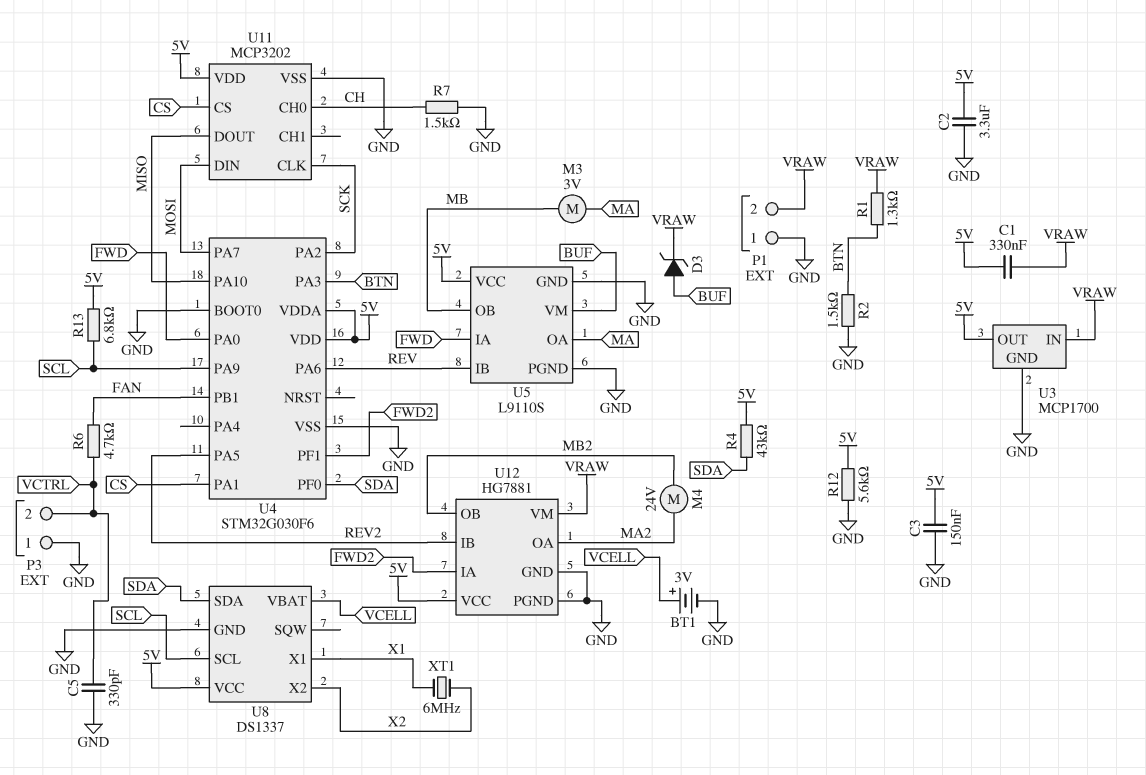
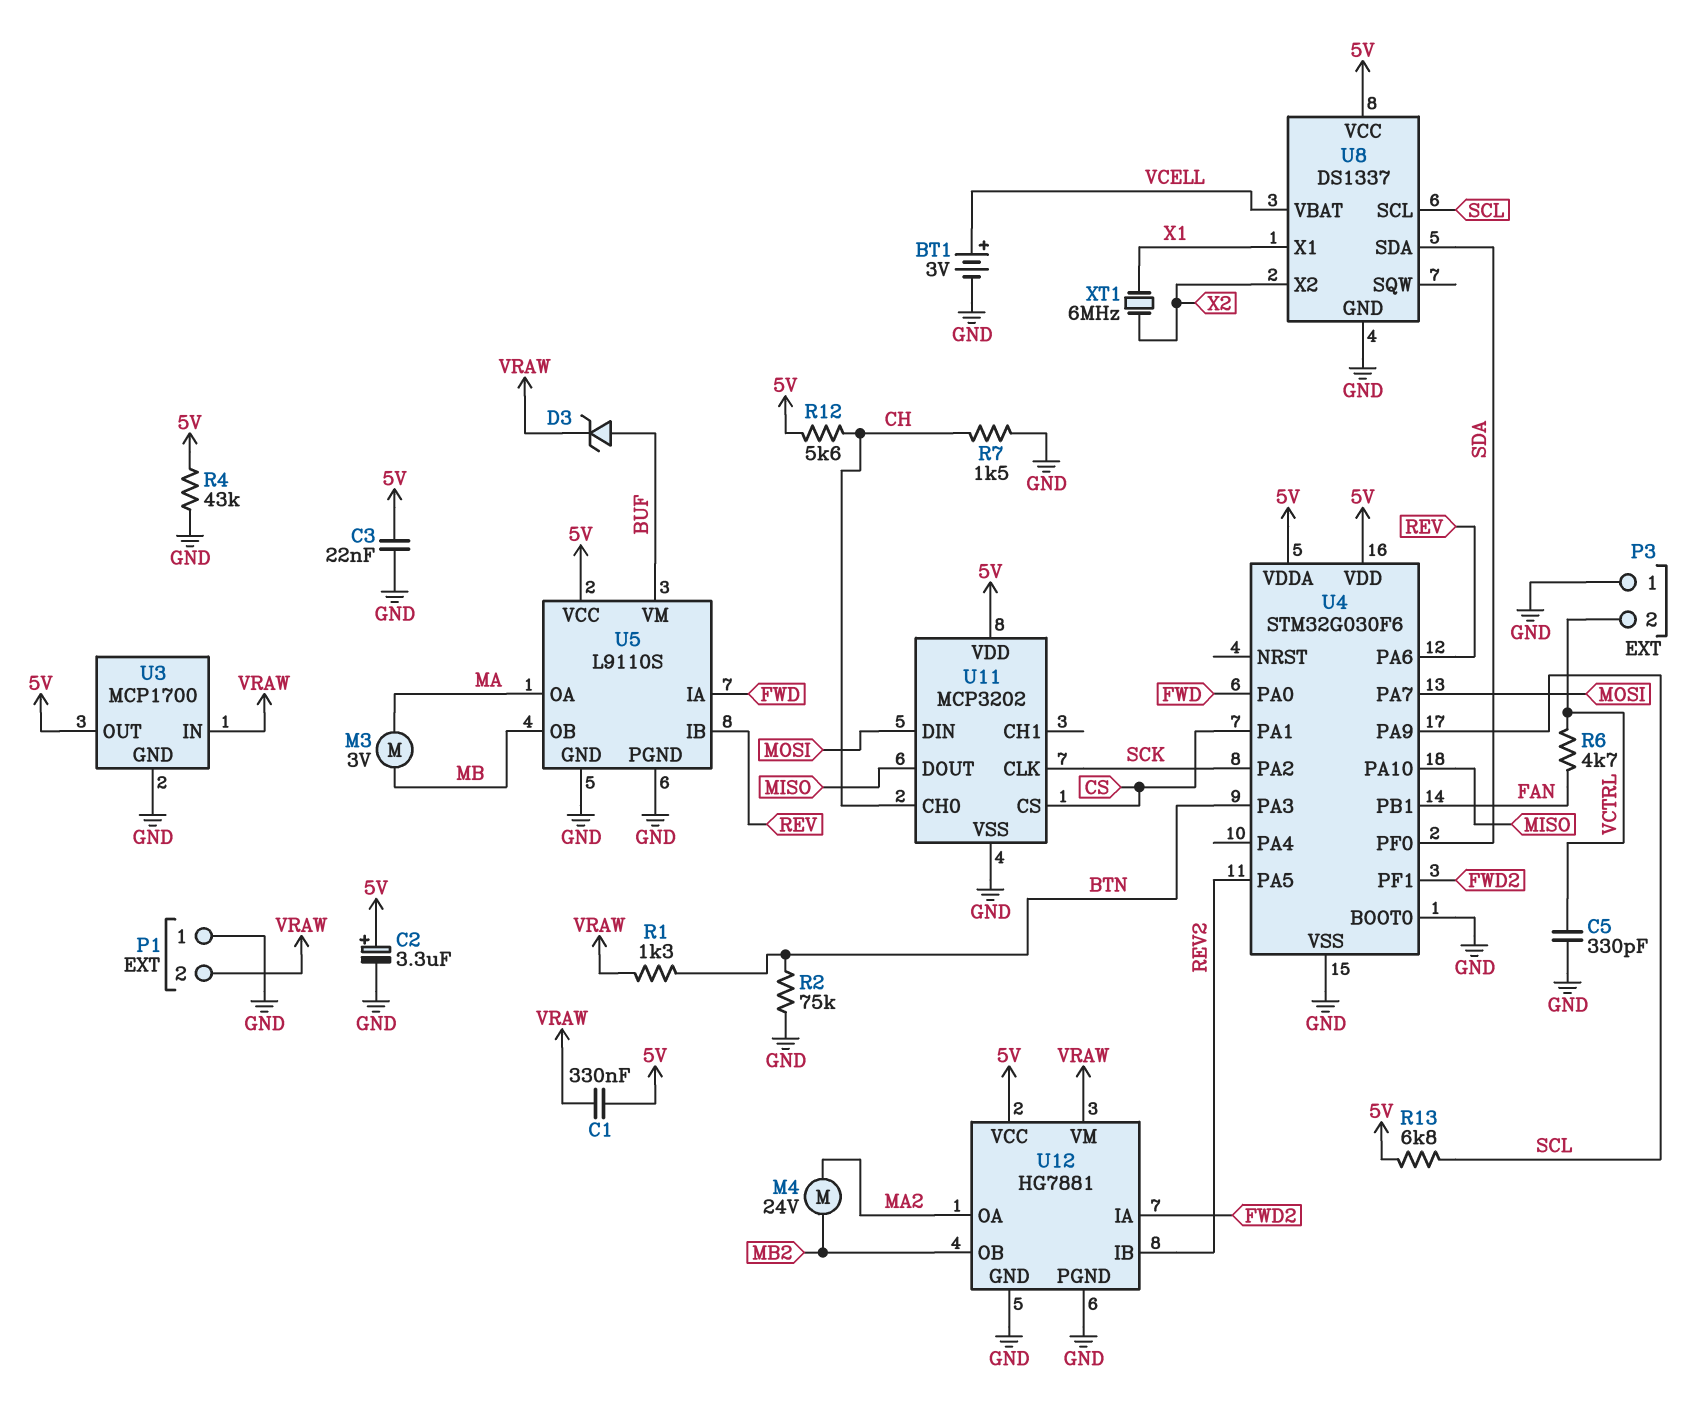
C2: 3.3uF (5V, GND) -> 3.3uF (plus 5V, minus GND)
C3: 150nF (5V, GND) -> 22nF (5V, GND)
R2: 1.5k (BTN, GND) -> 75k (BTN, GND)
R4: 43k (5V, SDA) -> 43k (5V, GND)
R12: 5.6k (5V, GND) -> 5.6k (5V, CH)

